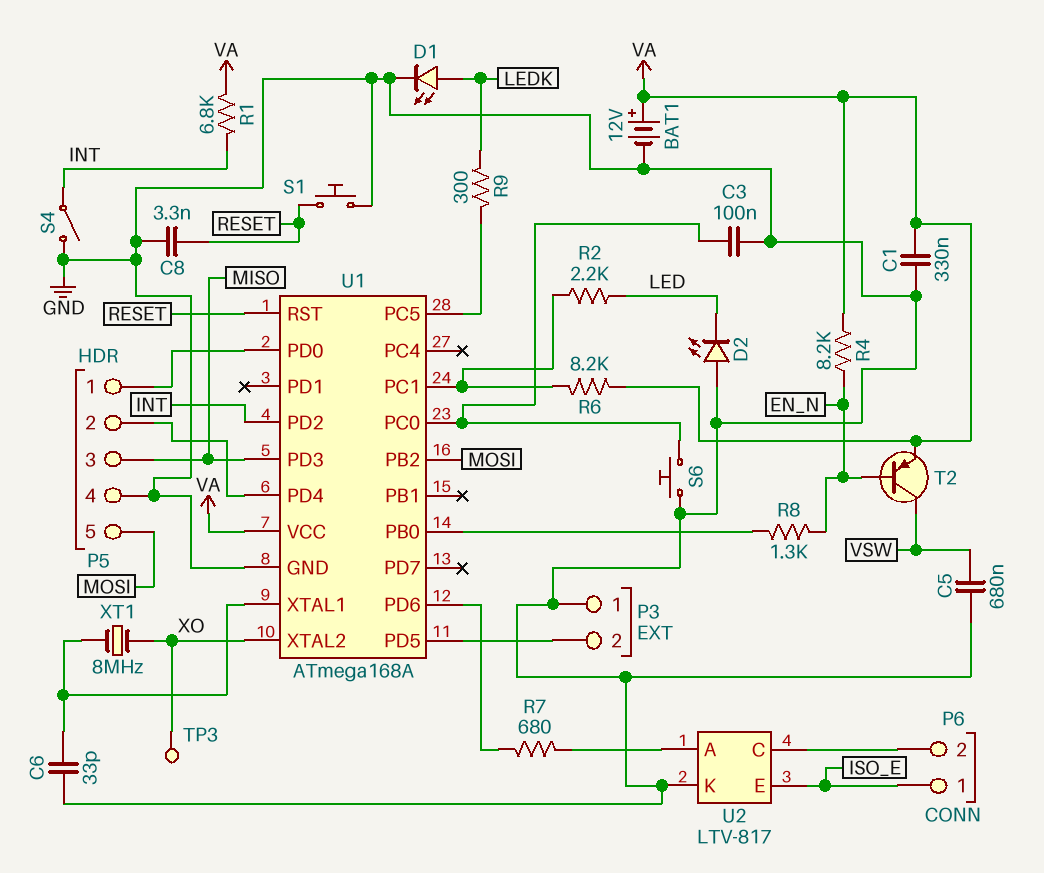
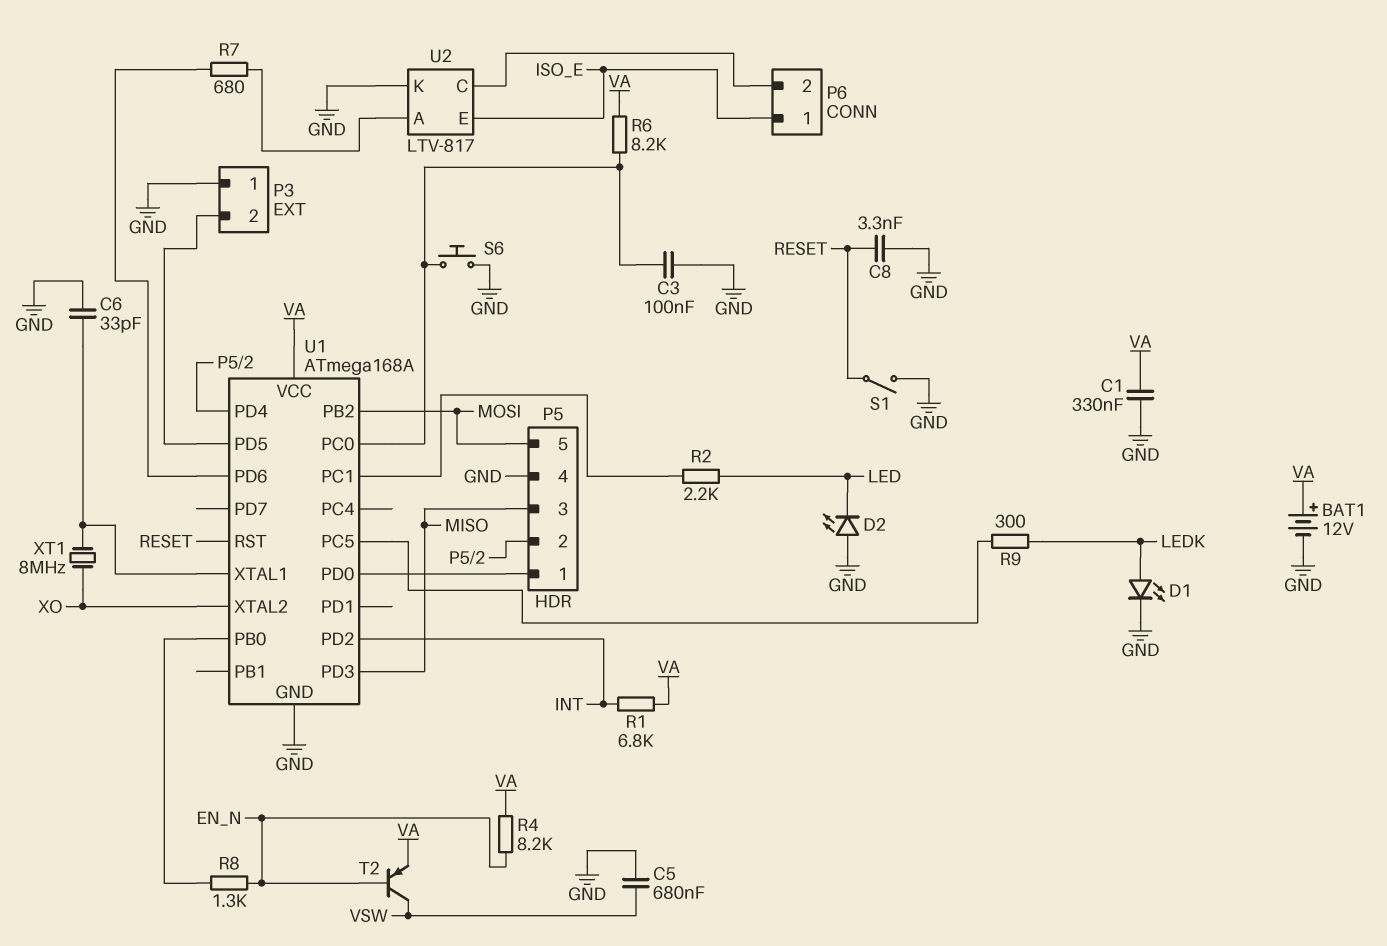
R6: 8.2k (U1/PC1, VA) -> 8.2k (U1/PC0, VA)
S1: button (GND, RESET) -> switch (GND, RESET)
S4: switch (GND, INT) -> none
TP3: test point (XO) -> none

